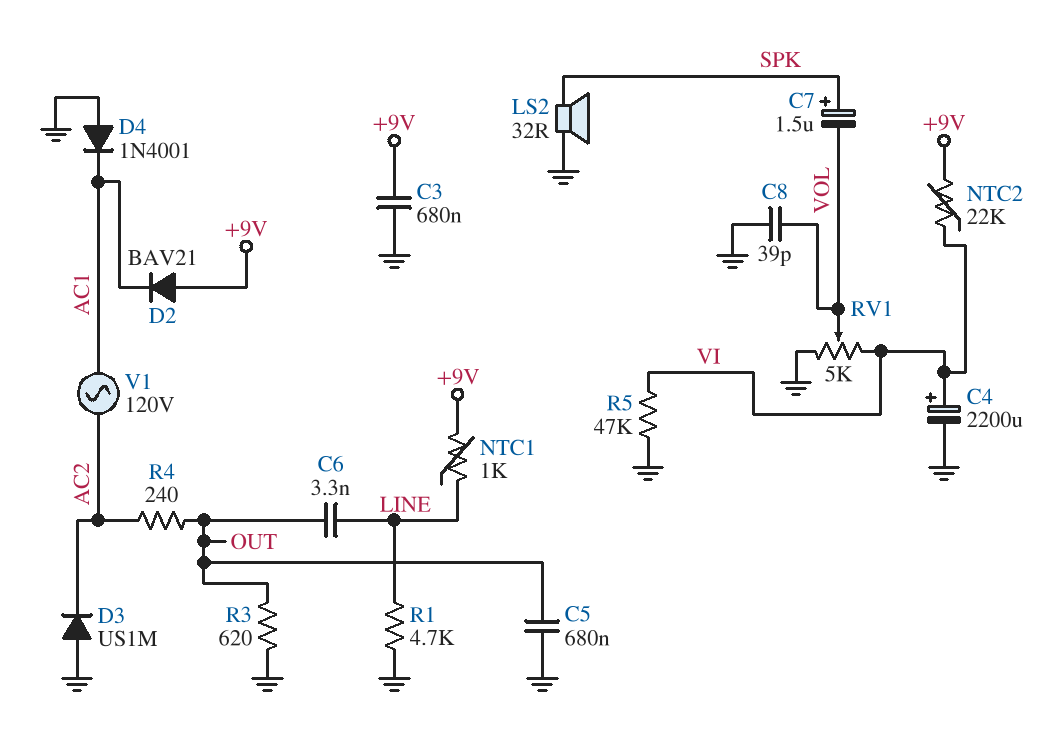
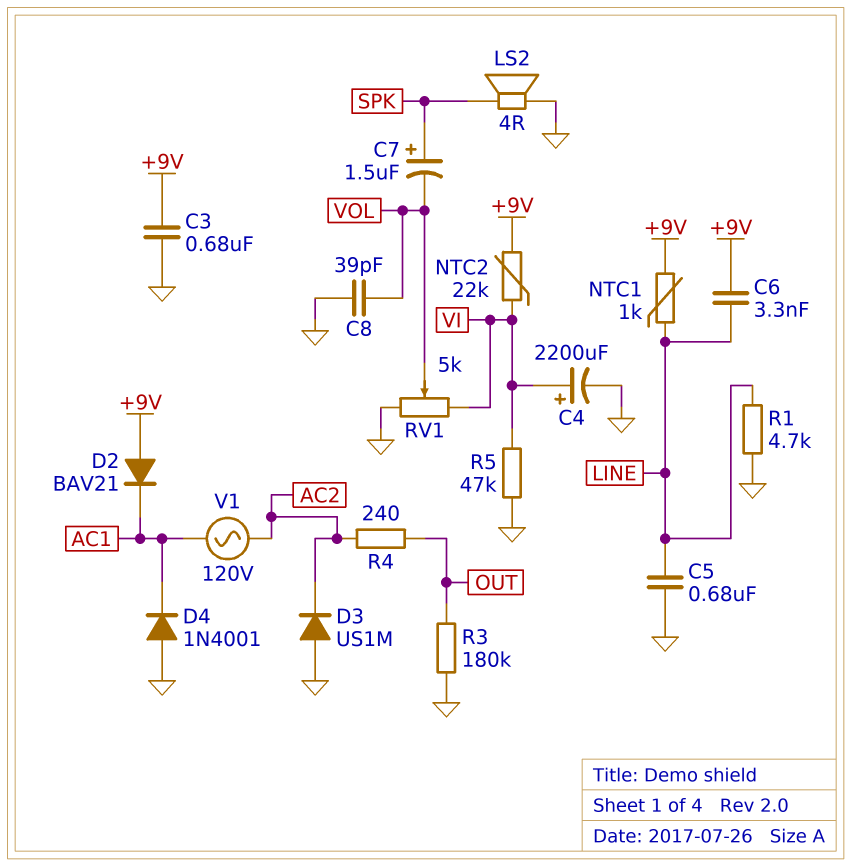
C5: 680nF (GND, OUT) -> 680nF (GND, LINE)
C6: 3.3nF (LINE, OUT) -> 3.3nF (+9V, LINE)
LS2: speaker 32R (GND, SPK) -> speaker 4R (GND, SPK)
R3: 620 (GND, OUT) -> 180k (GND, OUT)

